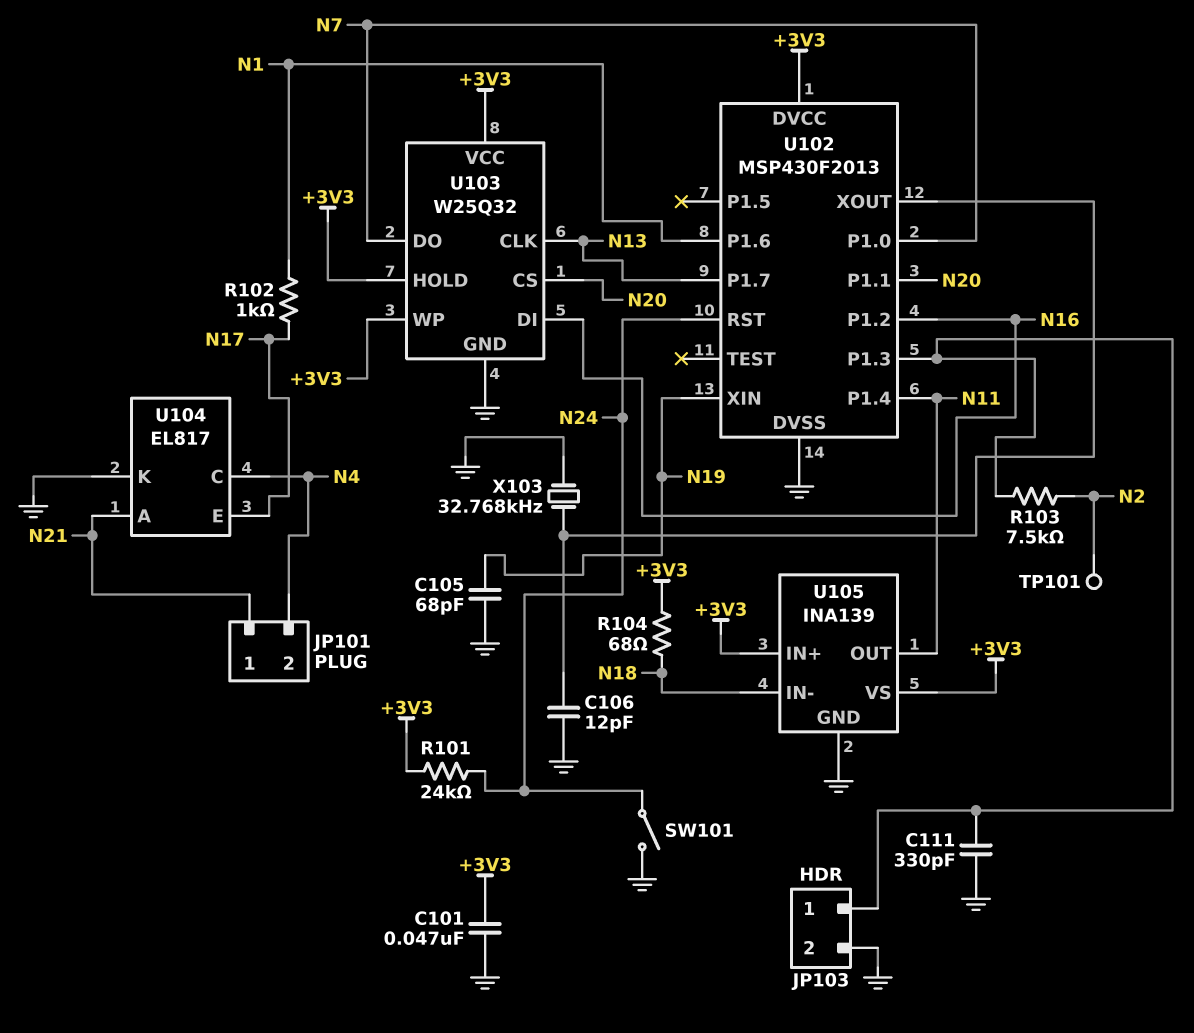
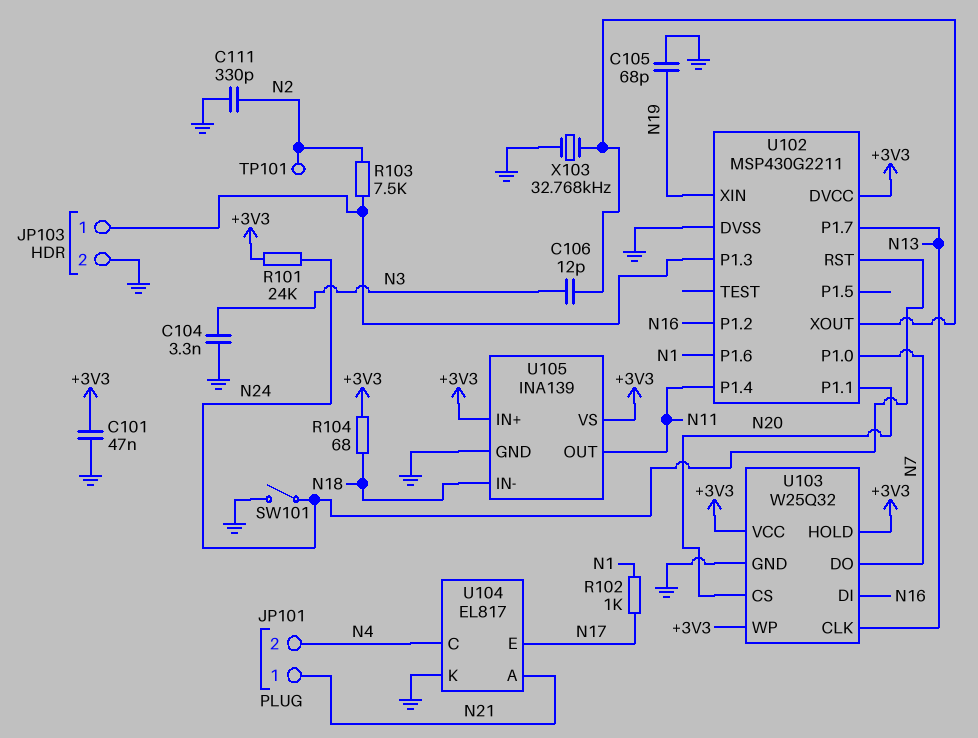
C104: none -> 3.3nF (GND, N3)
C106: 12pF (GND, U102/XOUT) -> 12pF (N3, U102/XOUT)
C111: 330pF (GND, JP103/1) -> 330pF (GND, N2)
U102: MSP430F2013 -> MSP430G2211

